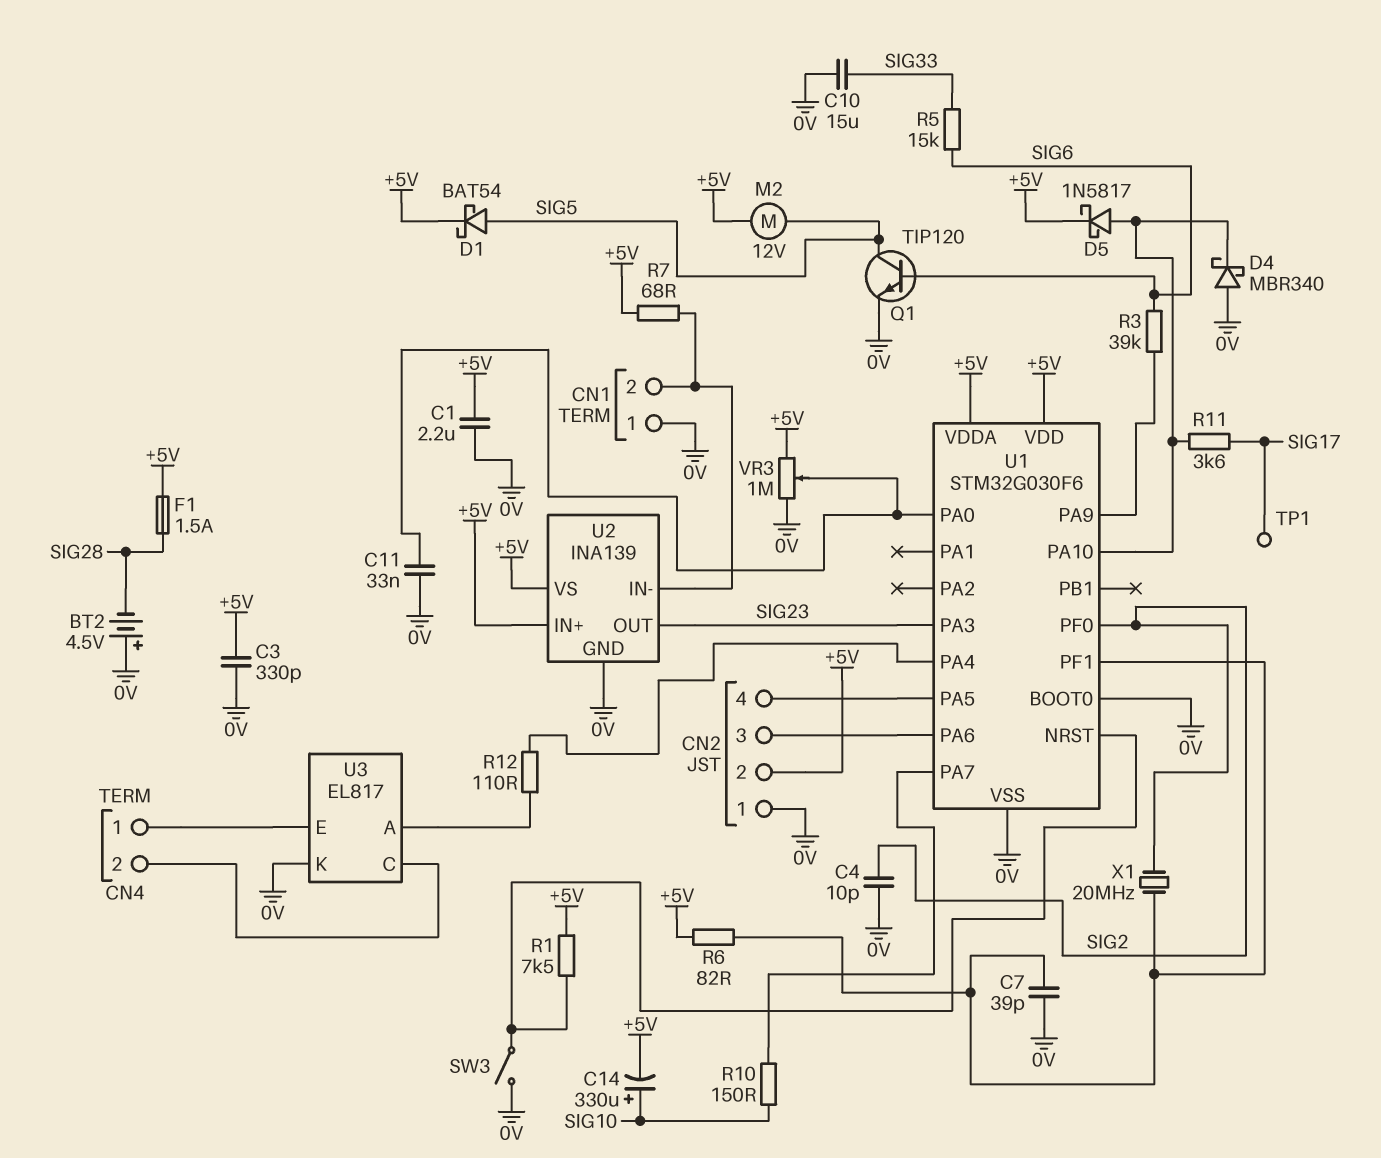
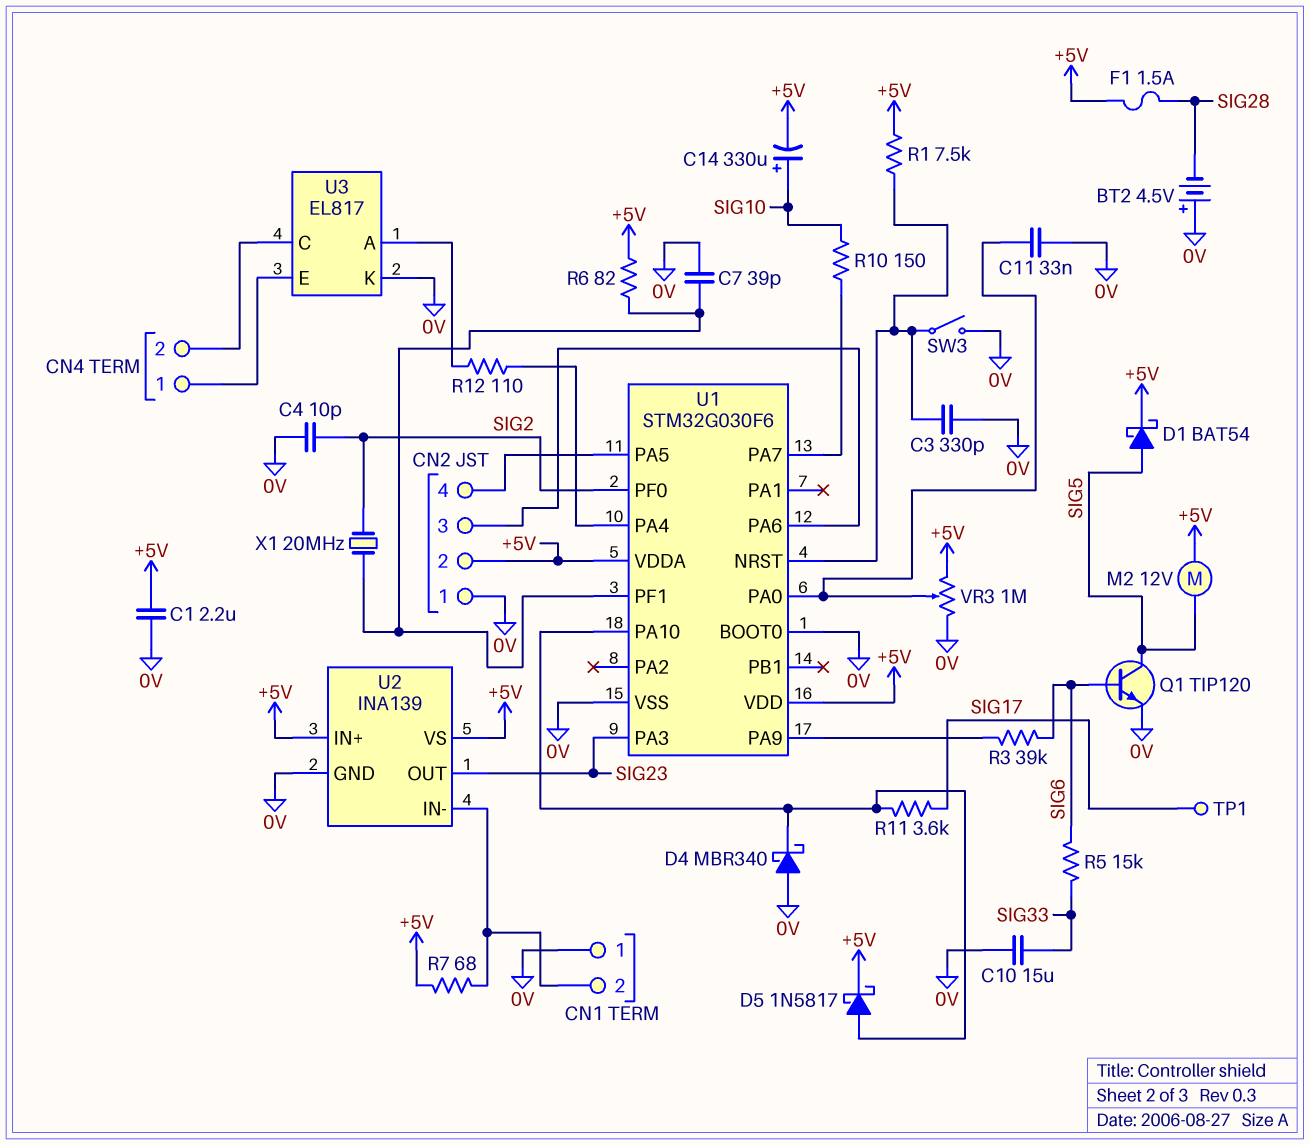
C3: 330pF (+5V, 0V) -> 330pF (0V, U1/NRST)

